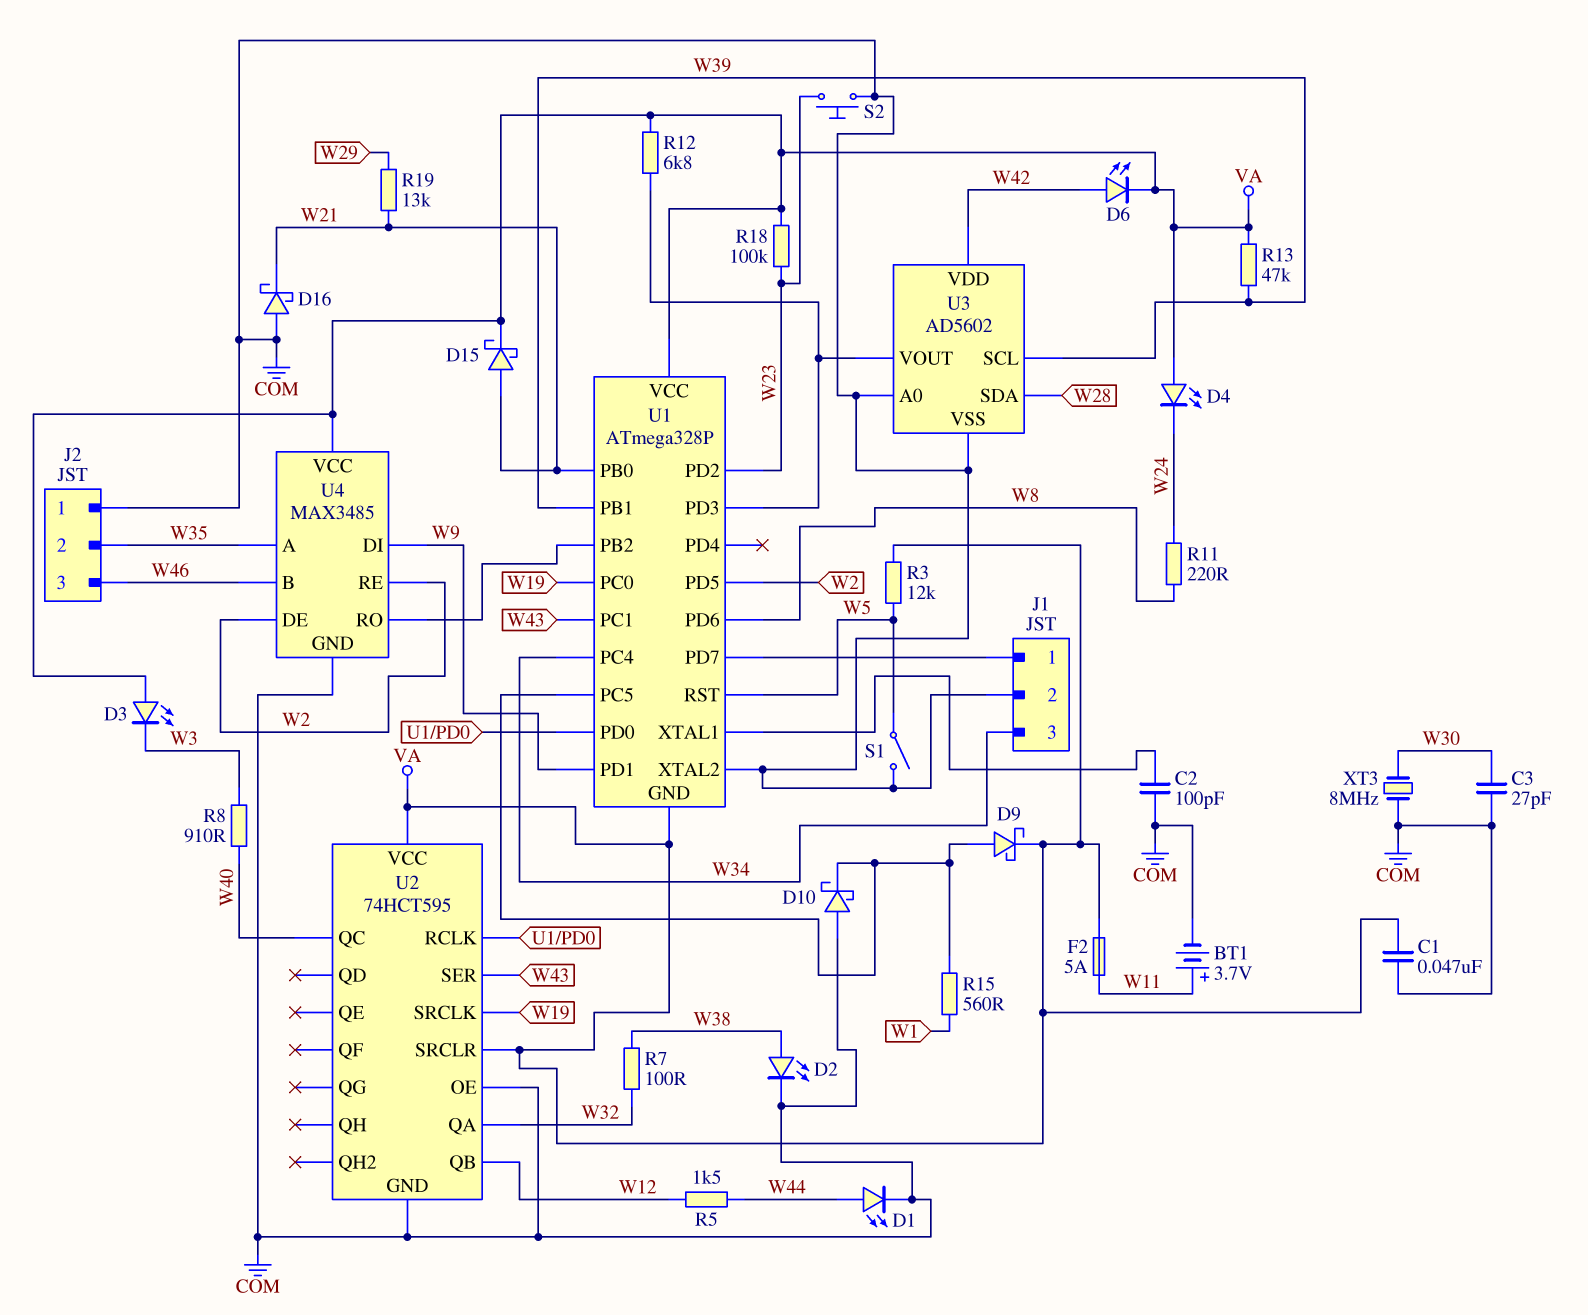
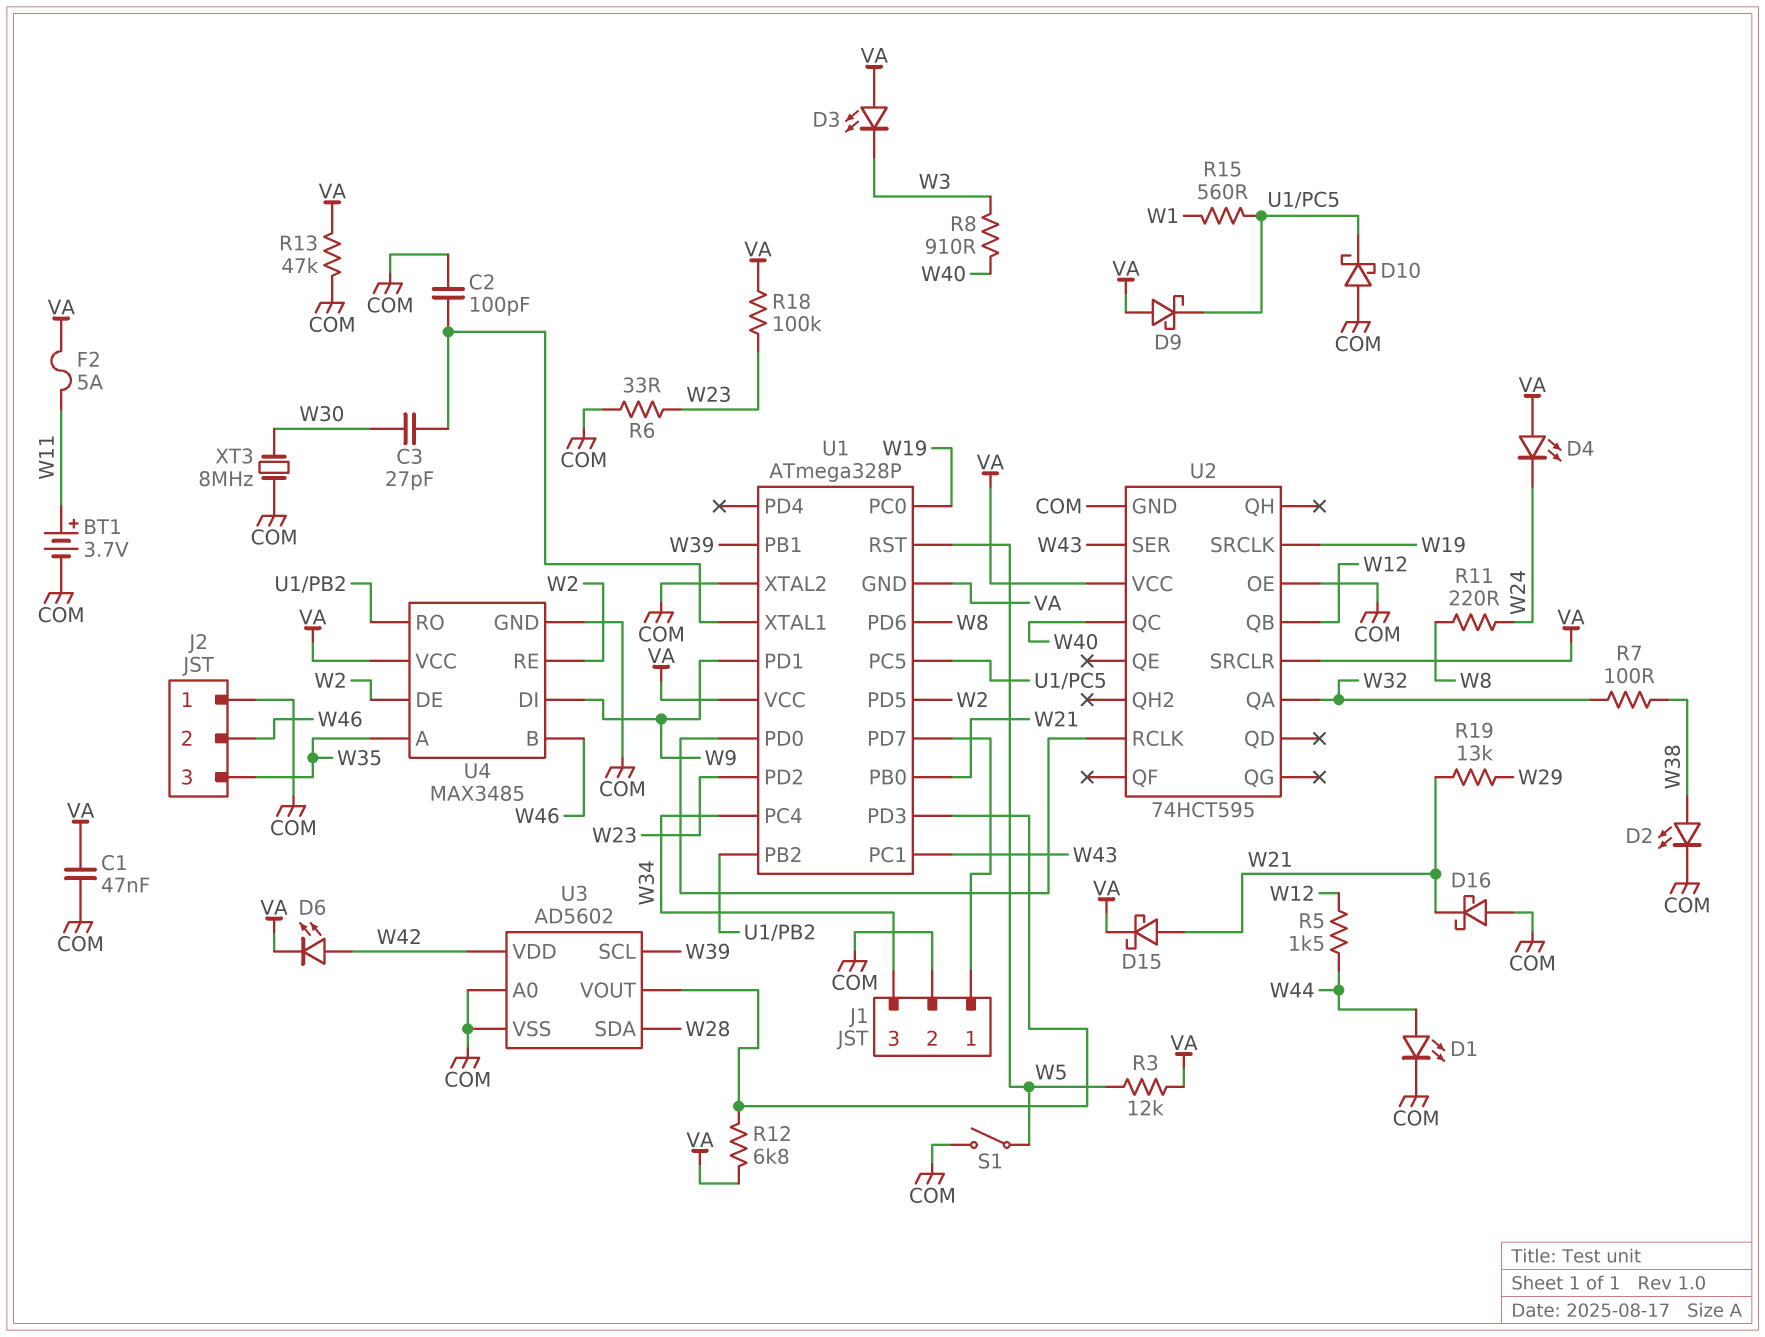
C3: 27pF (COM, W30) -> 27pF (U1/XTAL1, W30)
D9: schottky (A U1/PC5, K VA) -> schottky (A VA, K U1/PC5)
J2 pin 2: W35 -> W46
J2 pin 3: W46 -> W35
R6: none -> 33 (COM, W23)
R13: 47k (VA, W39) -> 47k (COM, VA)
S2: button (COM, W23) -> none

